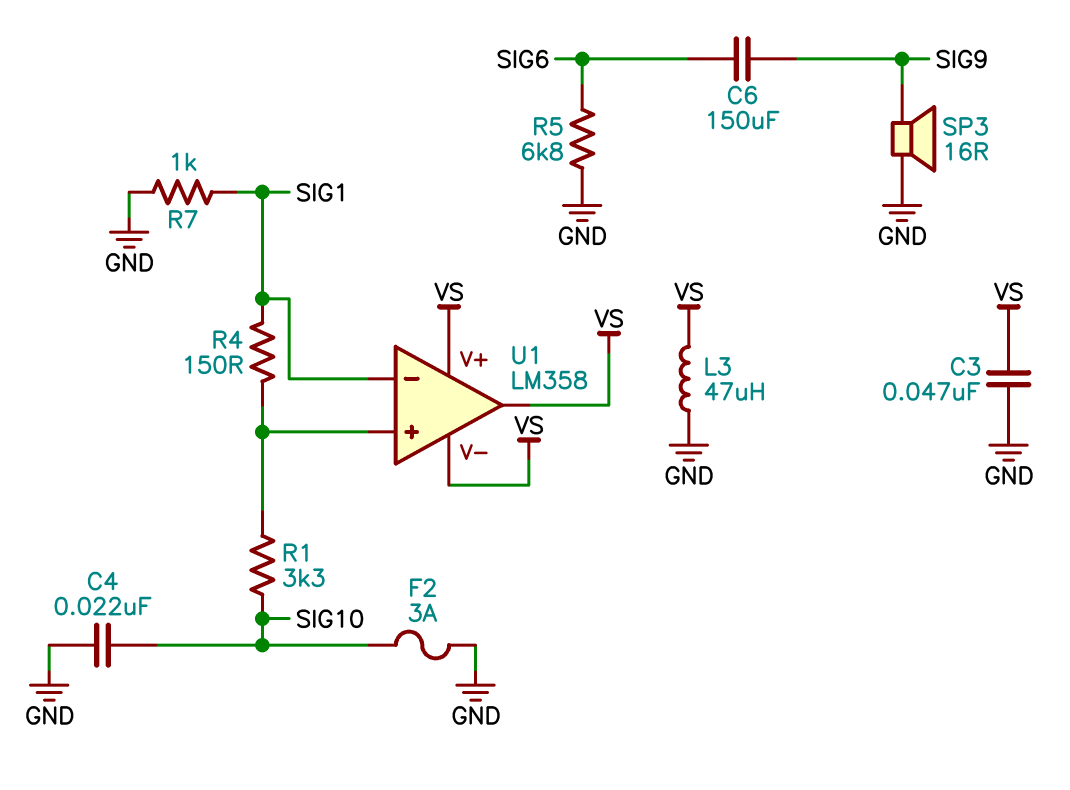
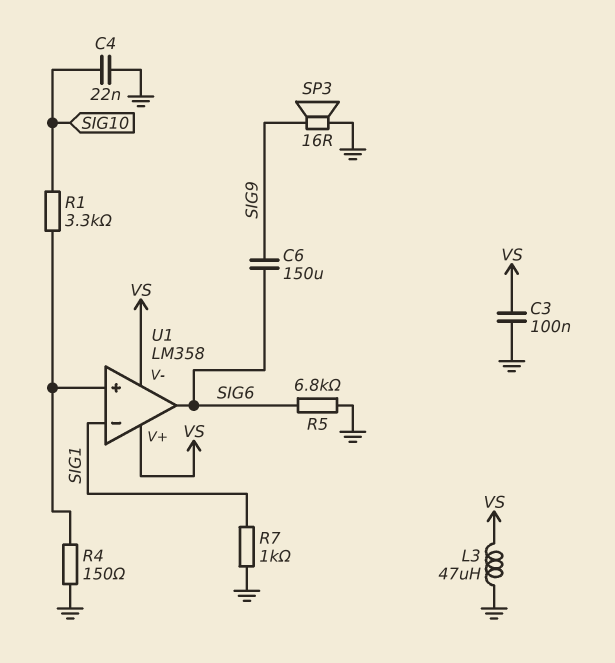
C3: 47nF (GND, VS) -> 100nF (GND, VS)
F2: 3A (GND, SIG10) -> none
R4: 150 (SIG1, U1/in+) -> 150 (GND, U1/in+)
U1 pin out: VS -> SIG6

